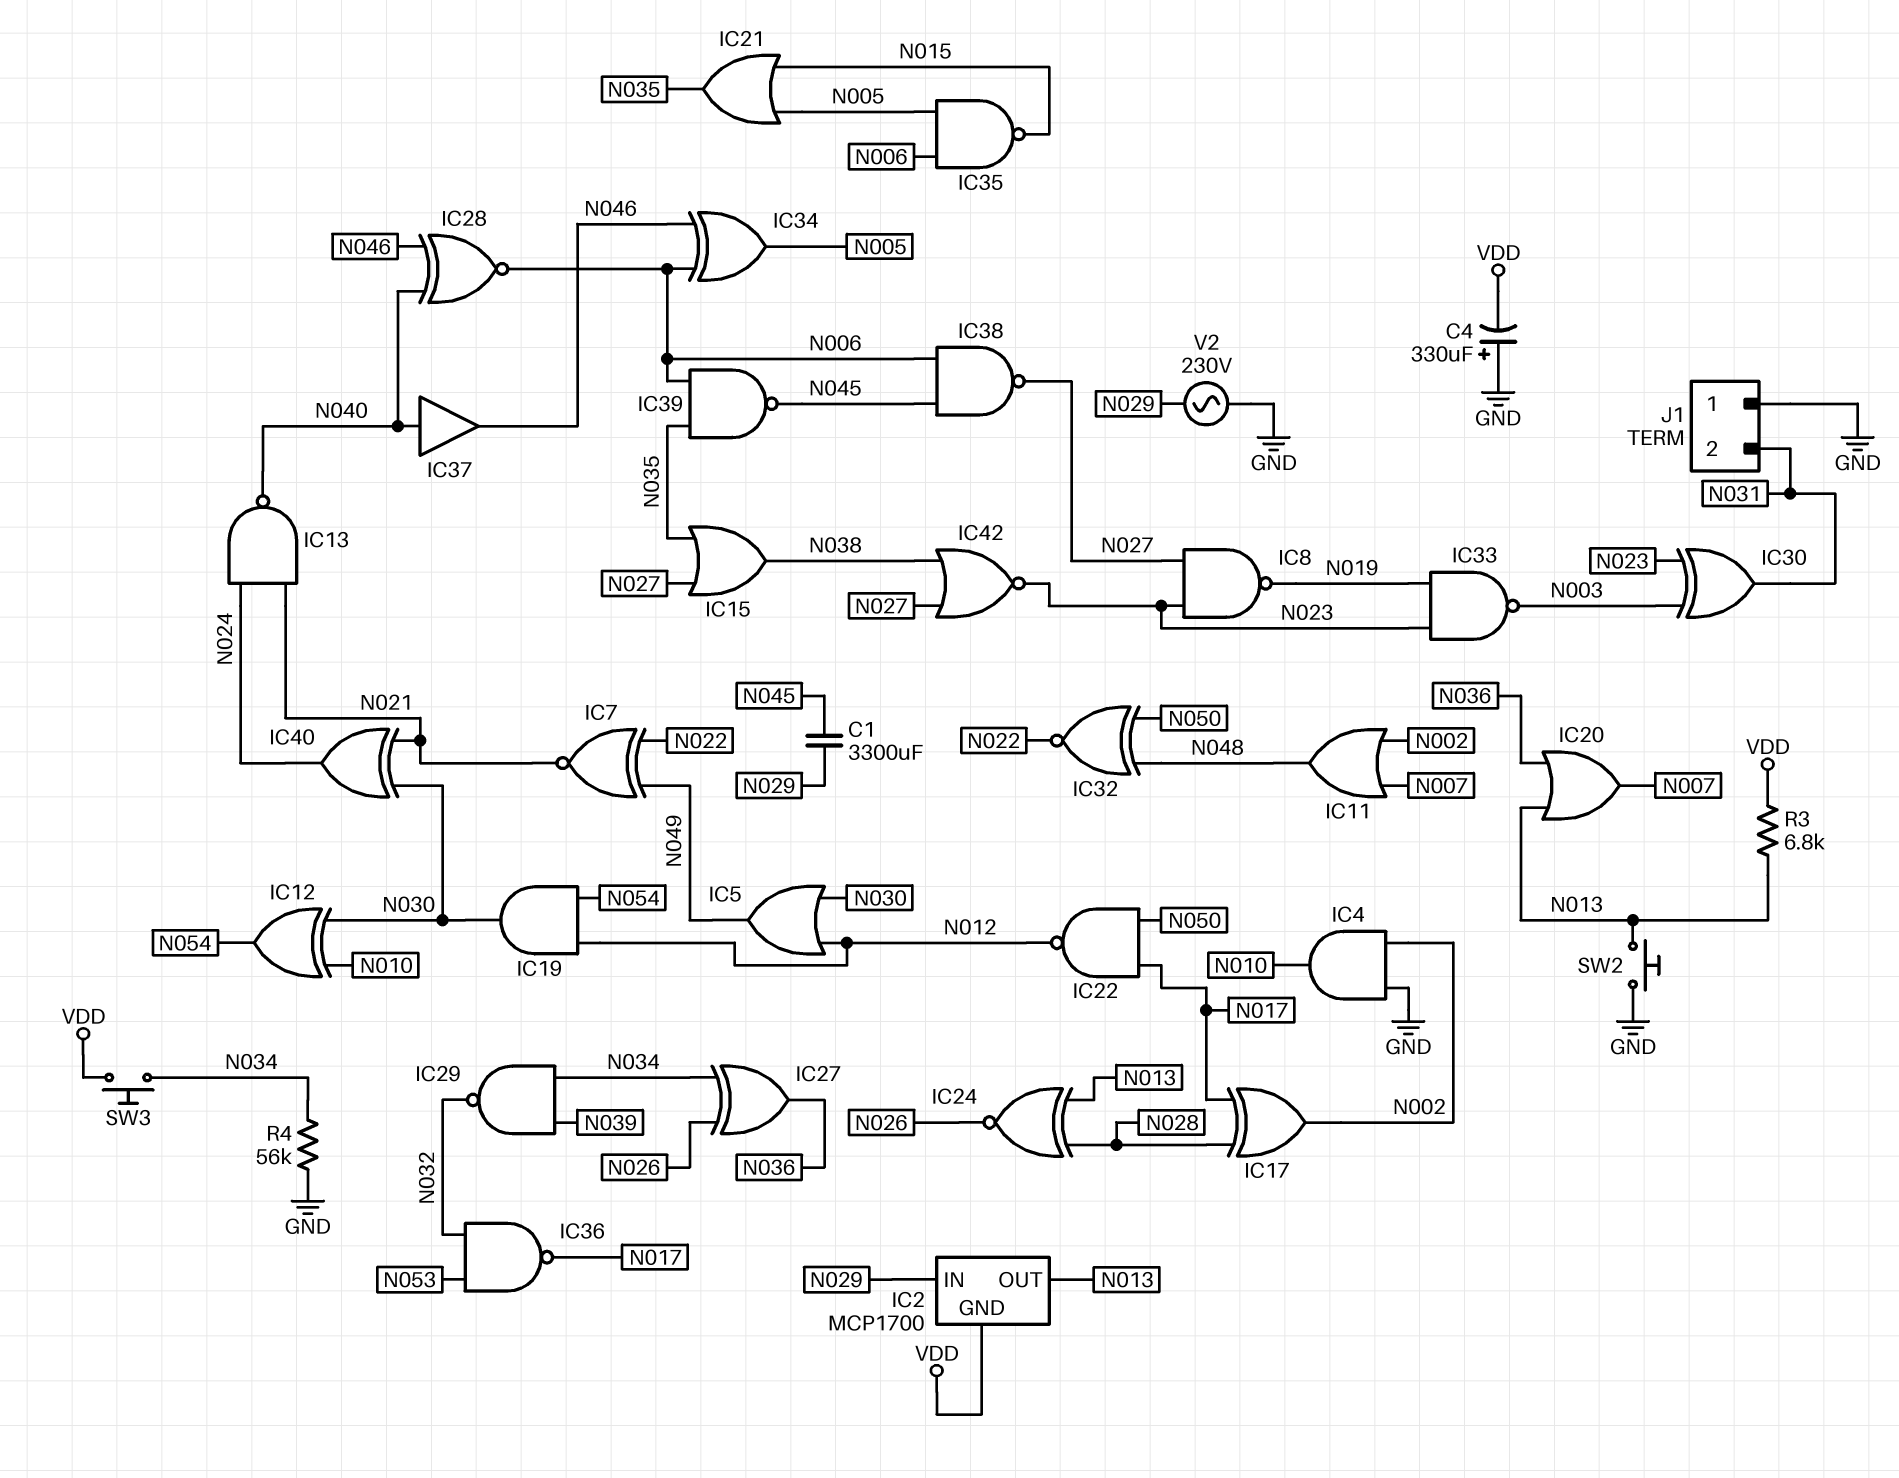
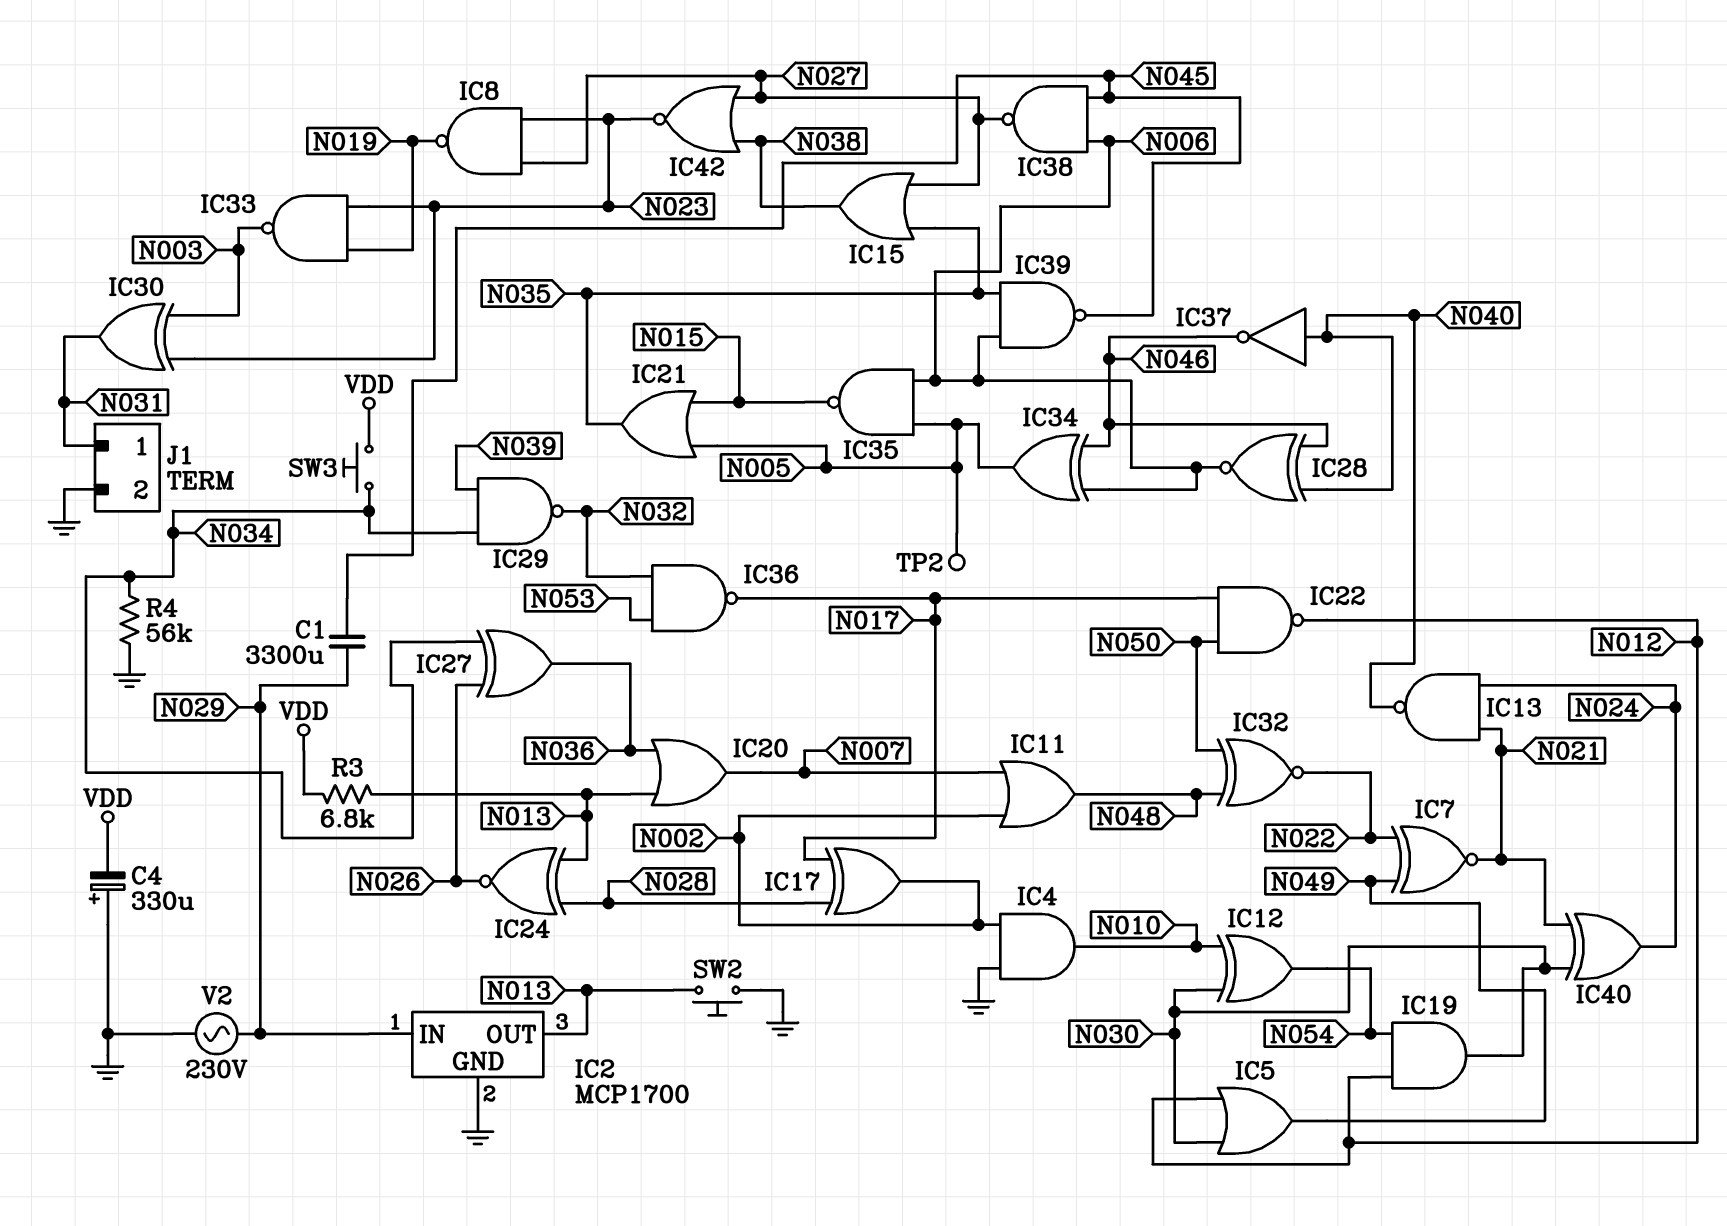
IC2 pin GND: VDD -> GND
IC37: buffer (in N040, out N046) -> NOT (in N040, out N046)
J1 pin 1: GND -> N031
J1 pin 2: N031 -> GND
TP2: none -> test point (N005)

